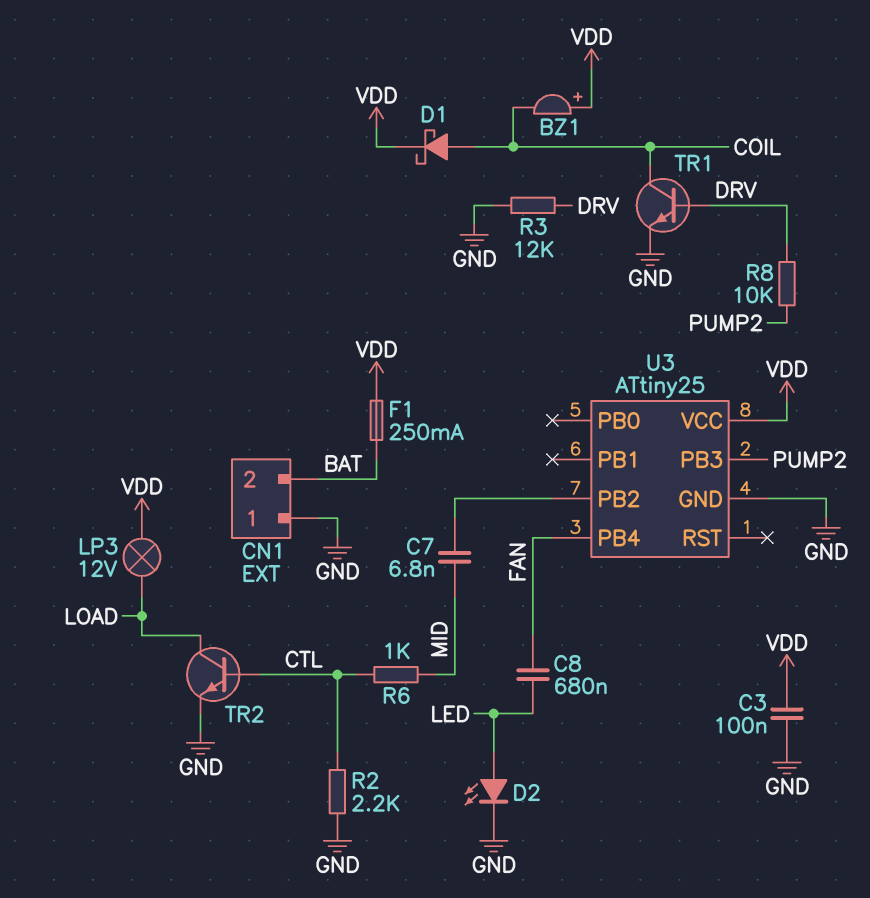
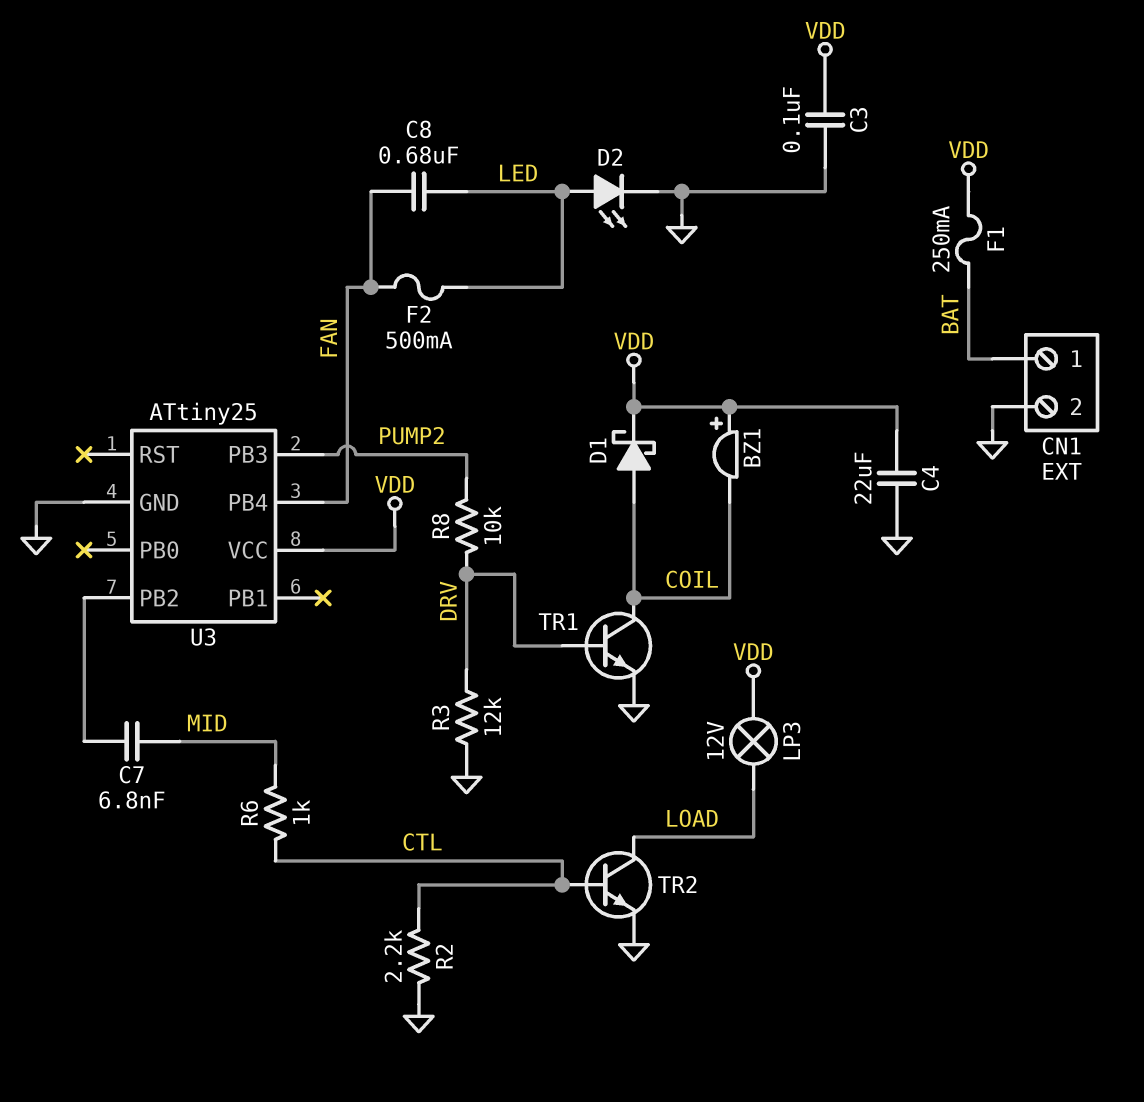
C4: none -> 22uF (GND, VDD)
CN1 pin 1: GND -> BAT
CN1 pin 2: BAT -> GND
F2: none -> 500mA (FAN, LED)

